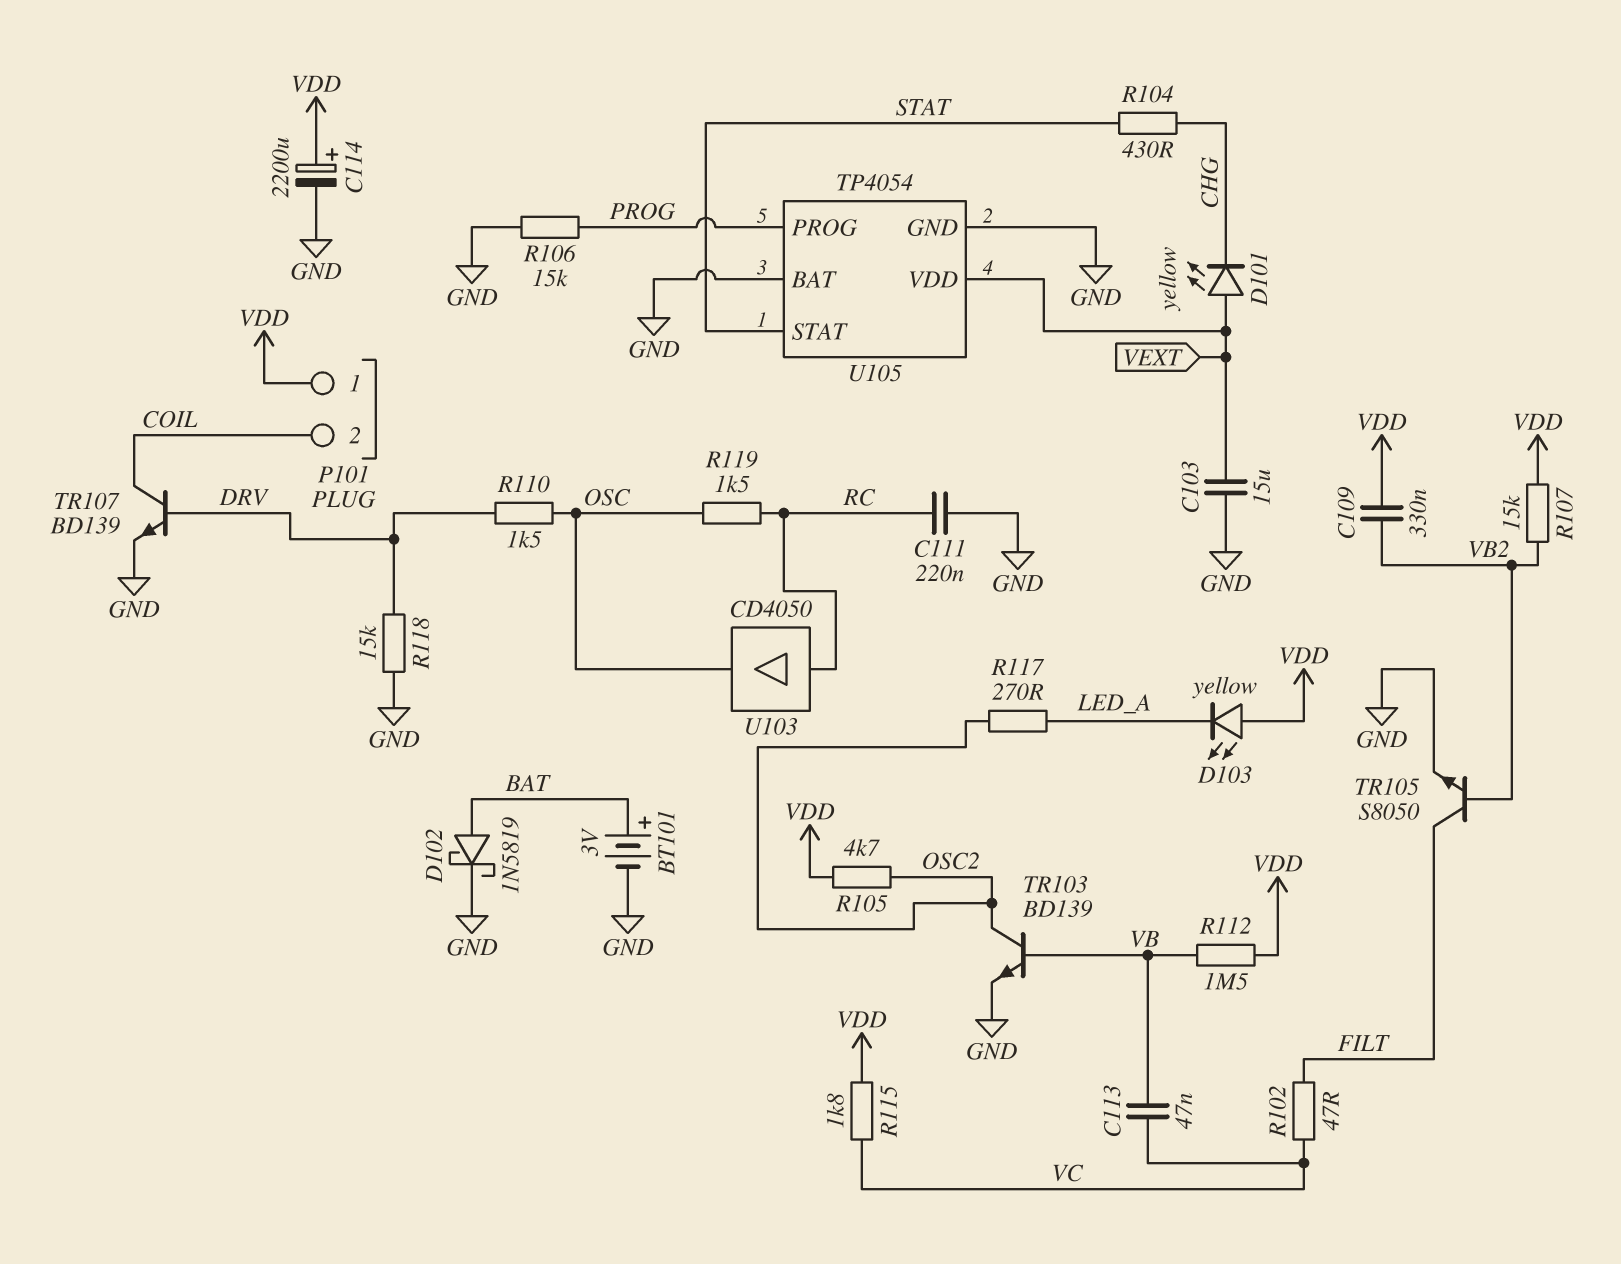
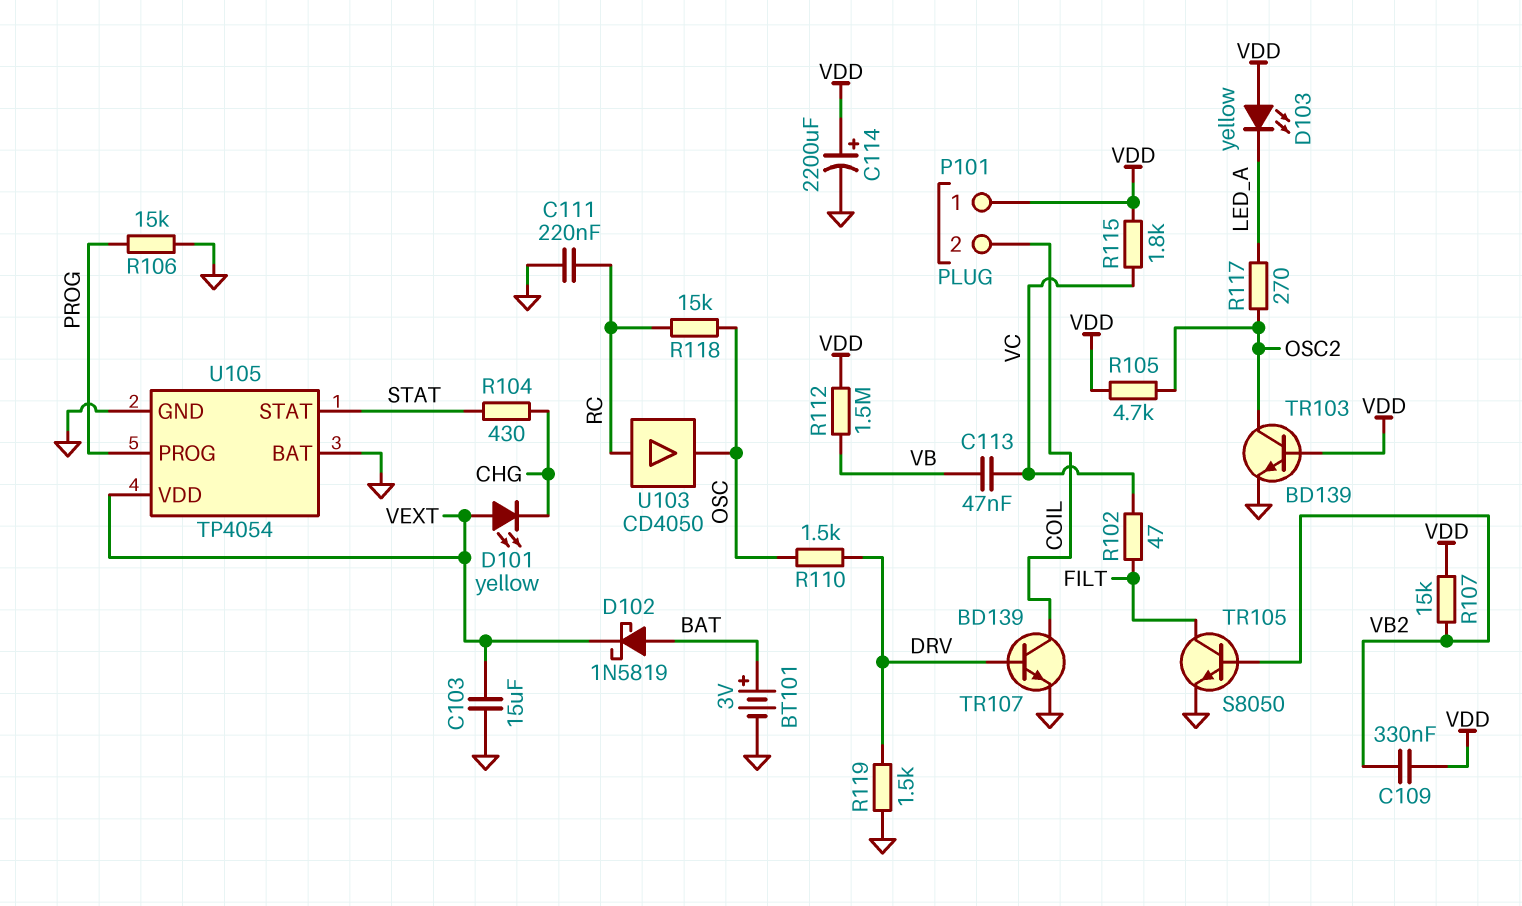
D102: schottky 1N5819 (A BAT, K GND) -> schottky 1N5819 (A BAT, K VEXT)
R118: 15k (DRV, GND) -> 15k (OSC, RC)
R119: 1.5k (OSC, RC) -> 1.5k (DRV, GND)
TR103: NPN BD139 (B VB, C OSC2, E GND) -> NPN BD139 (B VDD, C OSC2, E GND)

